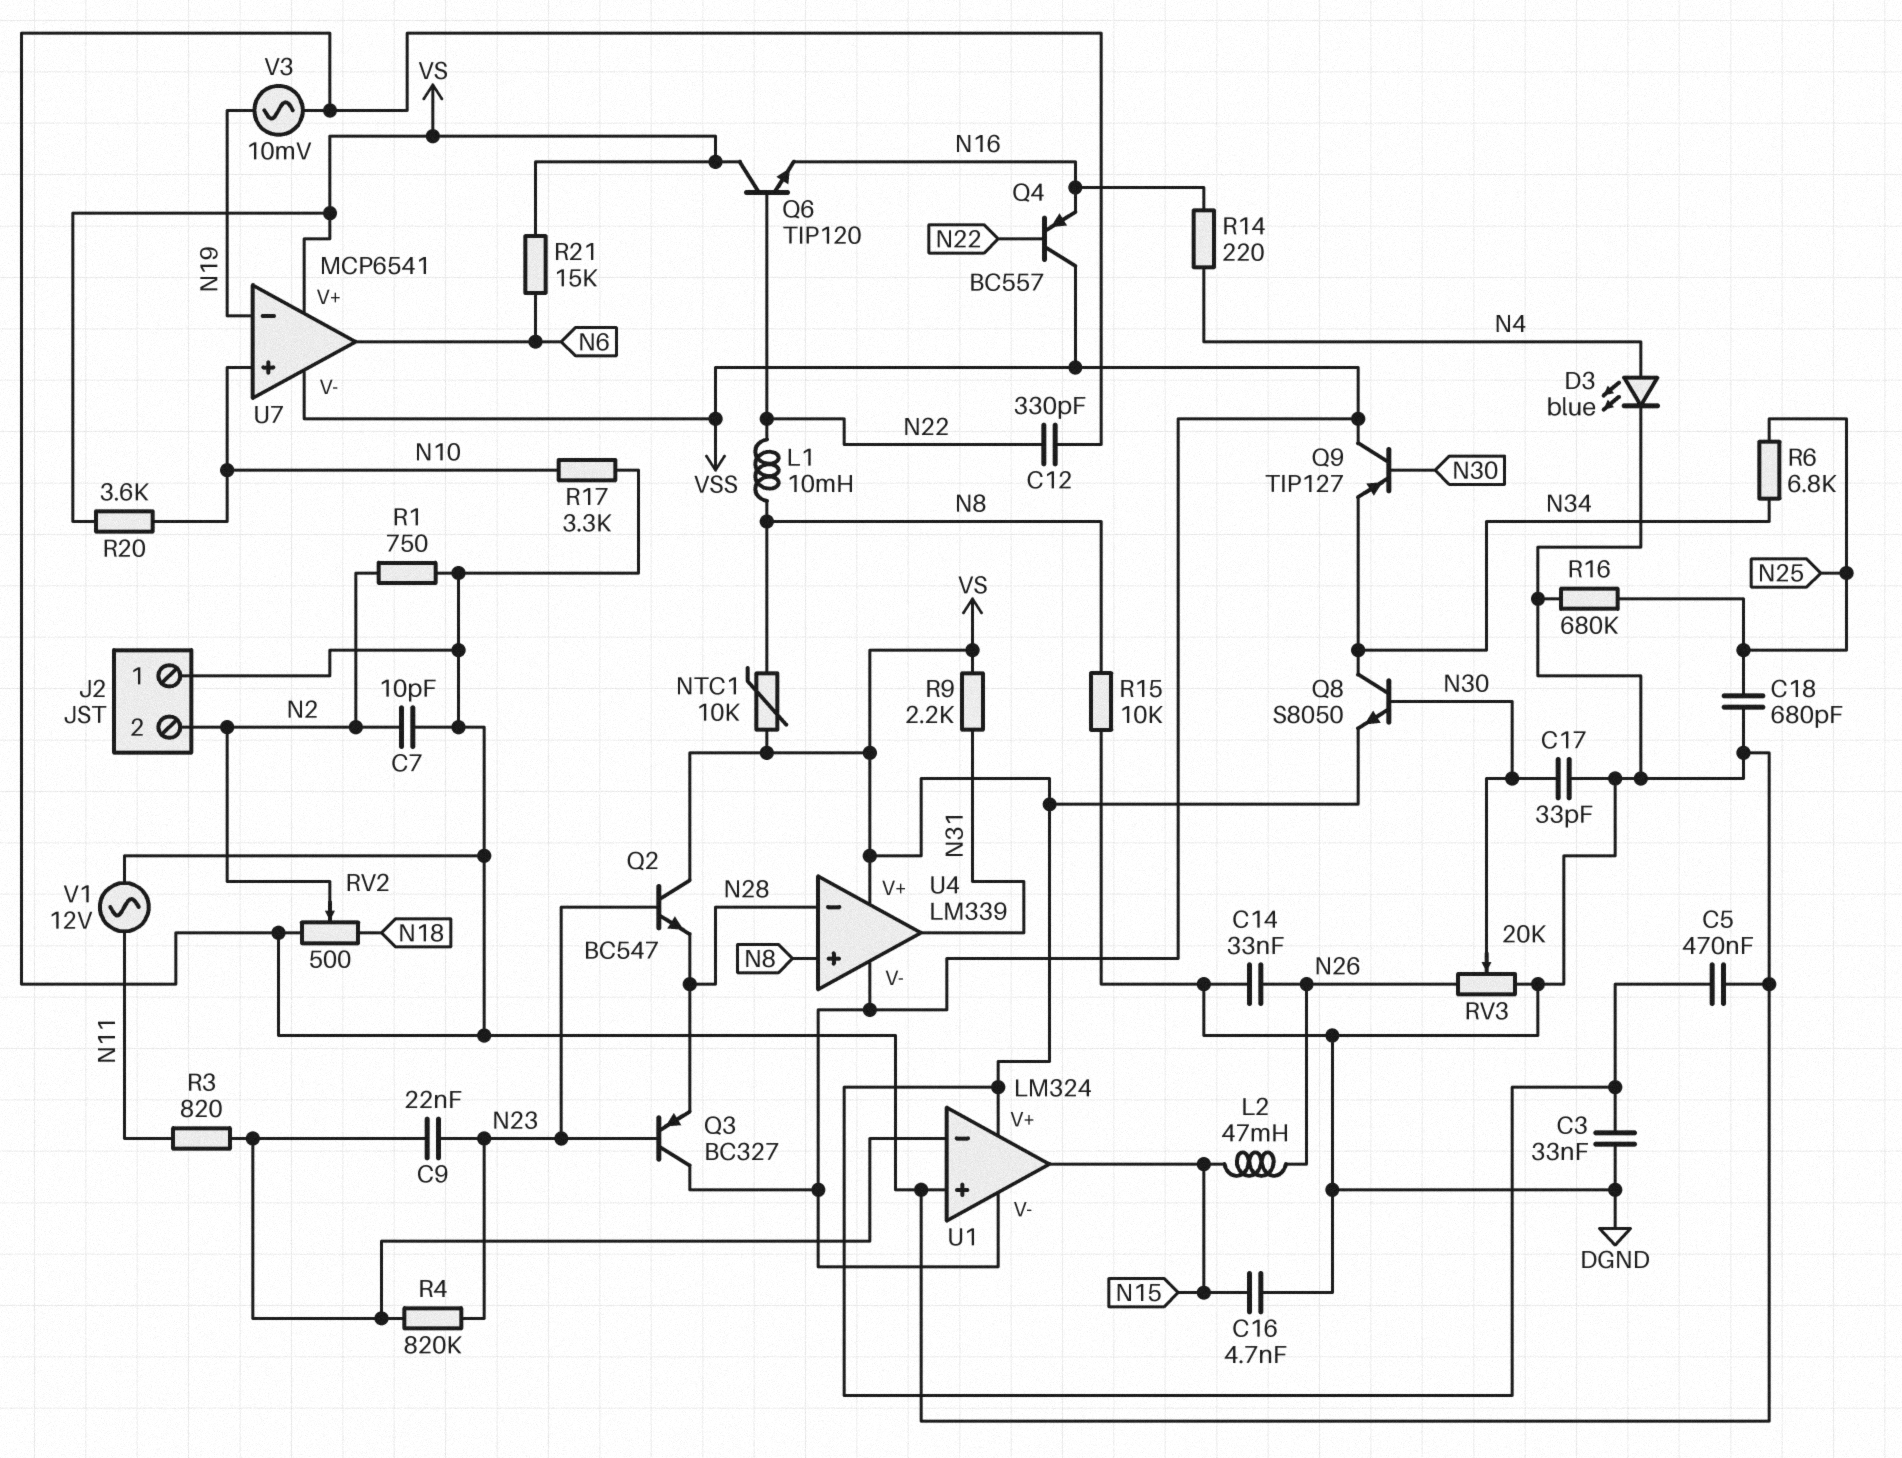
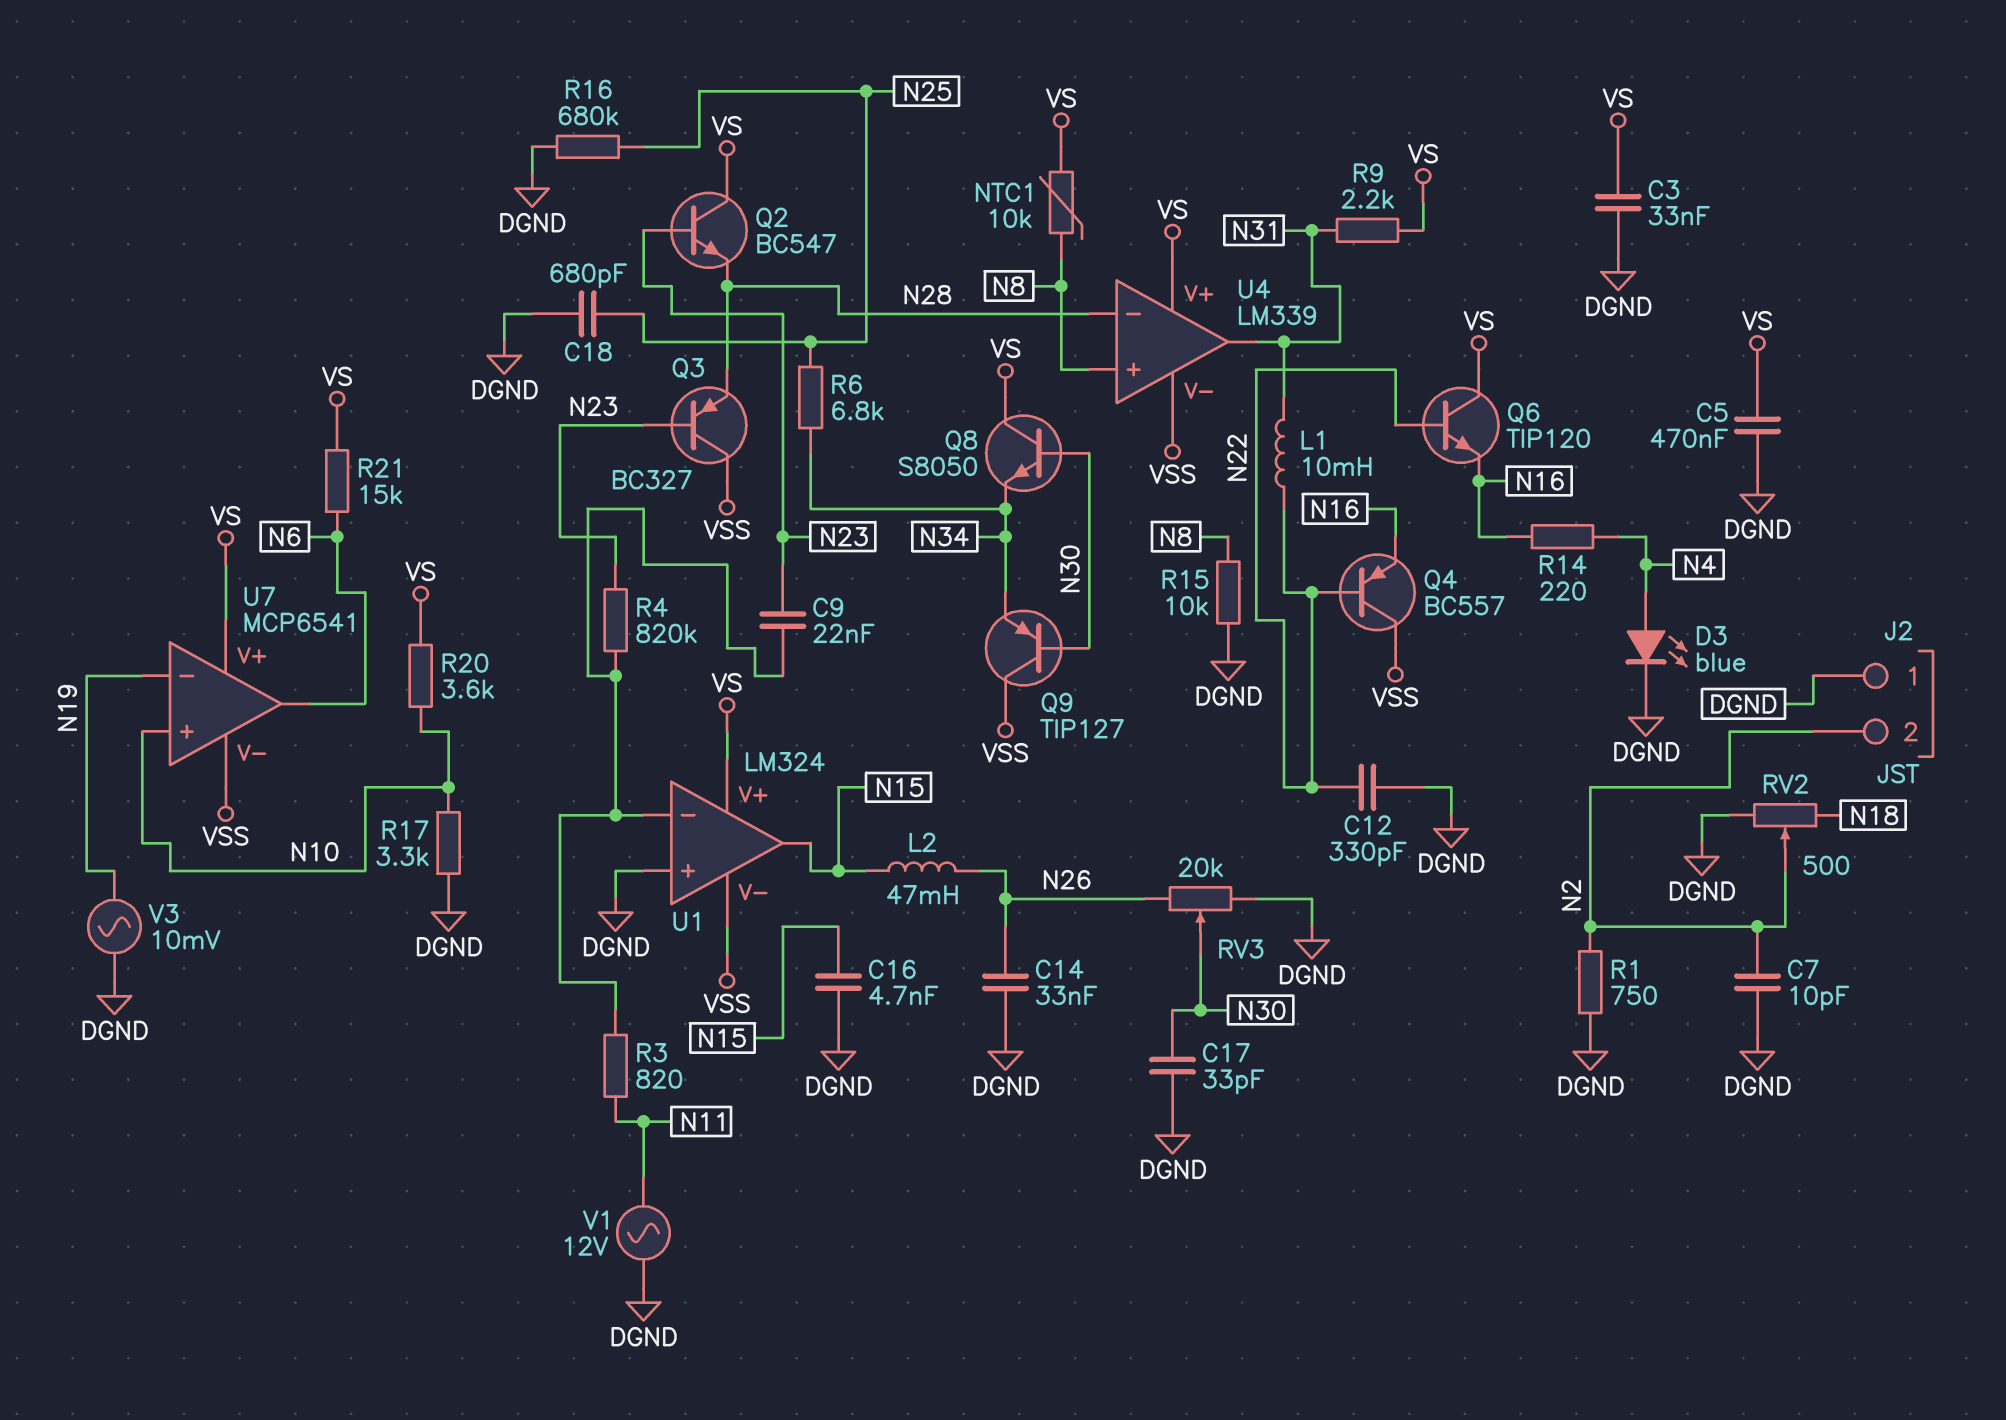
L1: 10mH (N8, N22) -> 10mH (N22, N31)
Q8: NPN S8050 (B N30, C N34, E VS) -> NPN S8050 (B N30, C VS, E N34)

